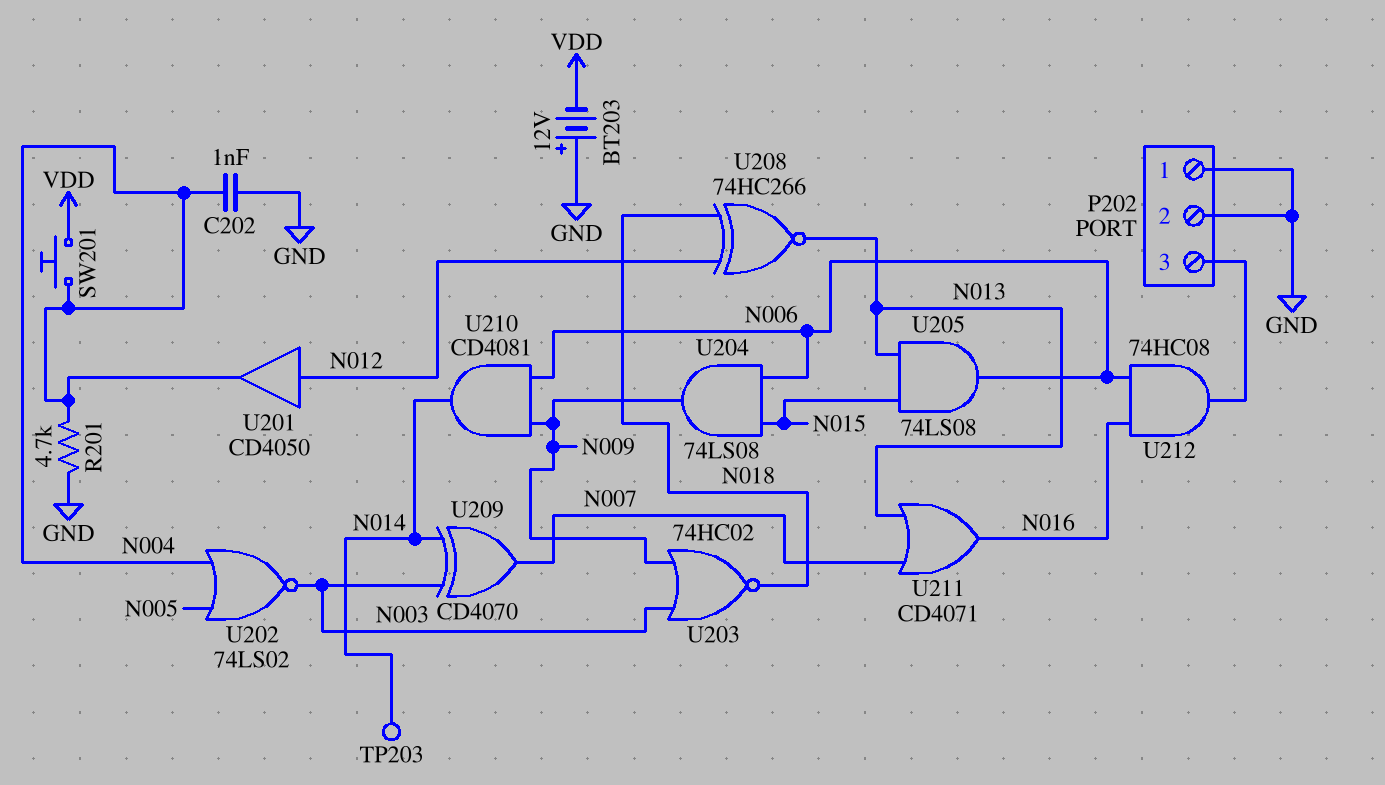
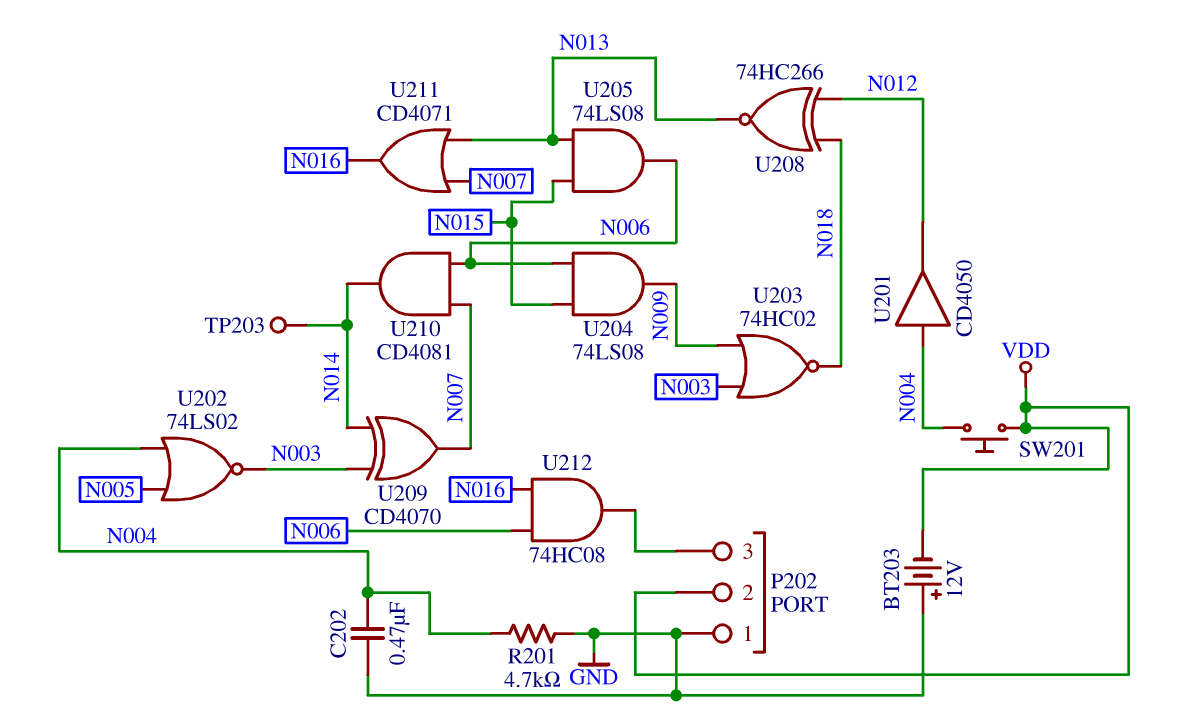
C202: 1nF (GND, N004) -> 470nF (GND, N004)
P202 pin 2: GND -> VDD
U201: buffer CD4050 (in N012, out N004) -> buffer CD4050 (in N004, out N012)
U210: AND CD4081 (in N006, in N009, out N014) -> AND CD4081 (in N006, in N007, out N014)

